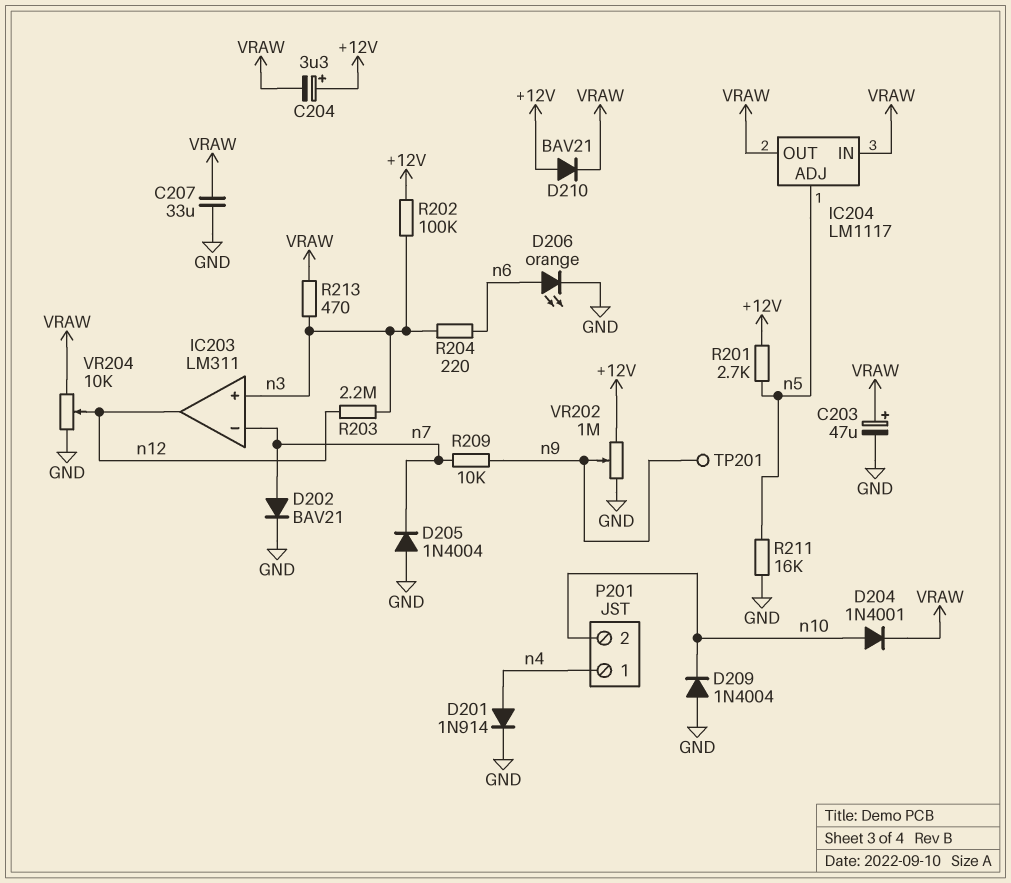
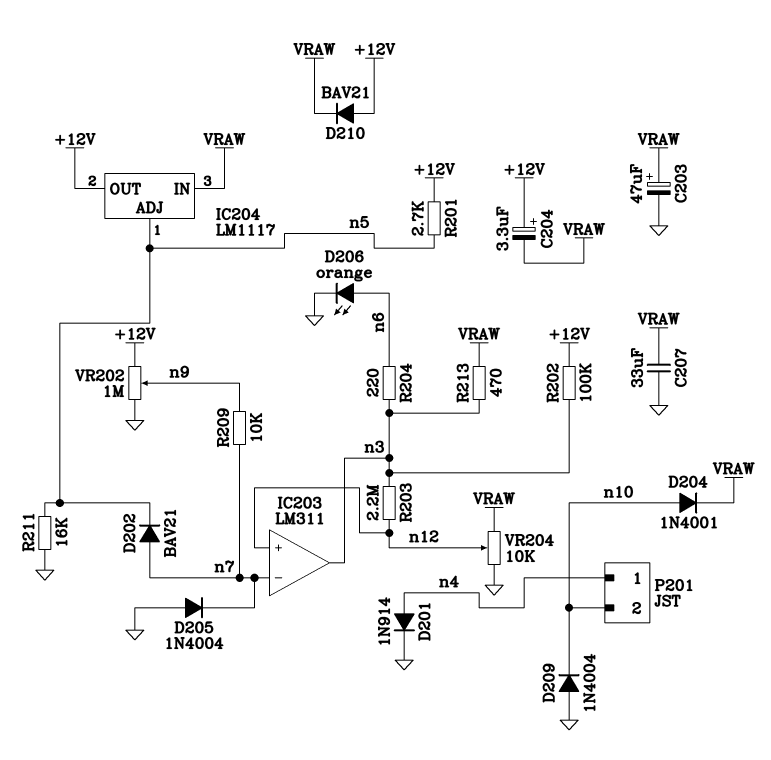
D202: diode BAV21 (A n7, K GND) -> diode BAV21 (A n7, K n5)
IC203 pin in+: n3 -> n12
IC203 pin out: n12 -> n3
IC204 pin OUT: VRAW -> +12V
TP201: test point (n9) -> none

